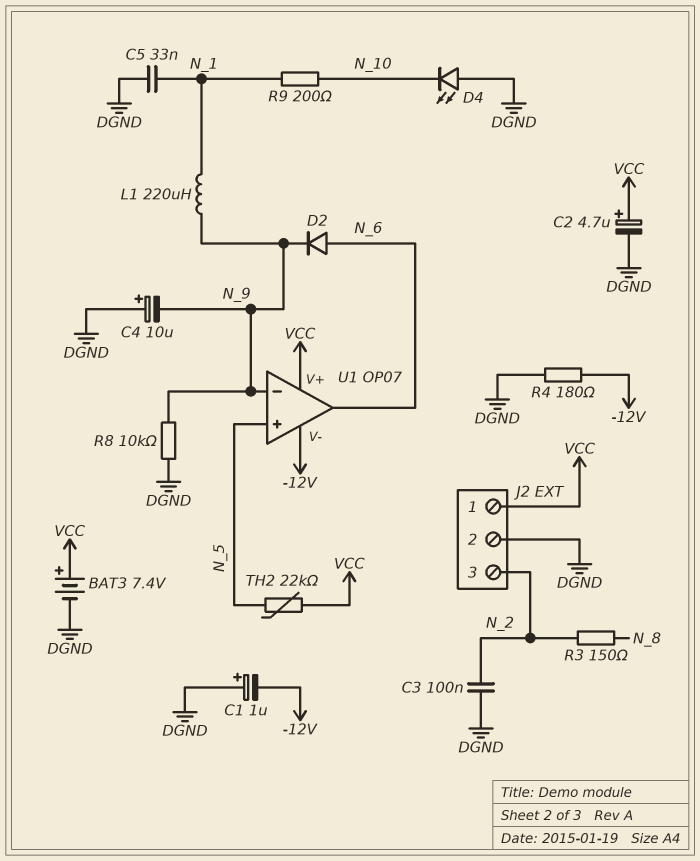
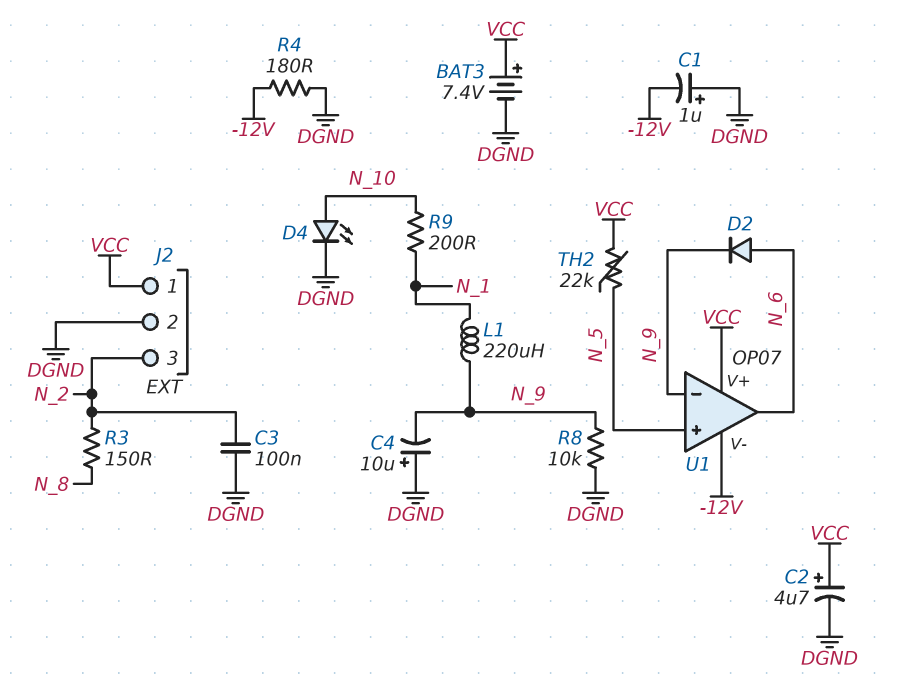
C5: 33nF (DGND, N_1) -> none
D4: LED (A DGND, K N_10) -> LED (A N_10, K DGND)

